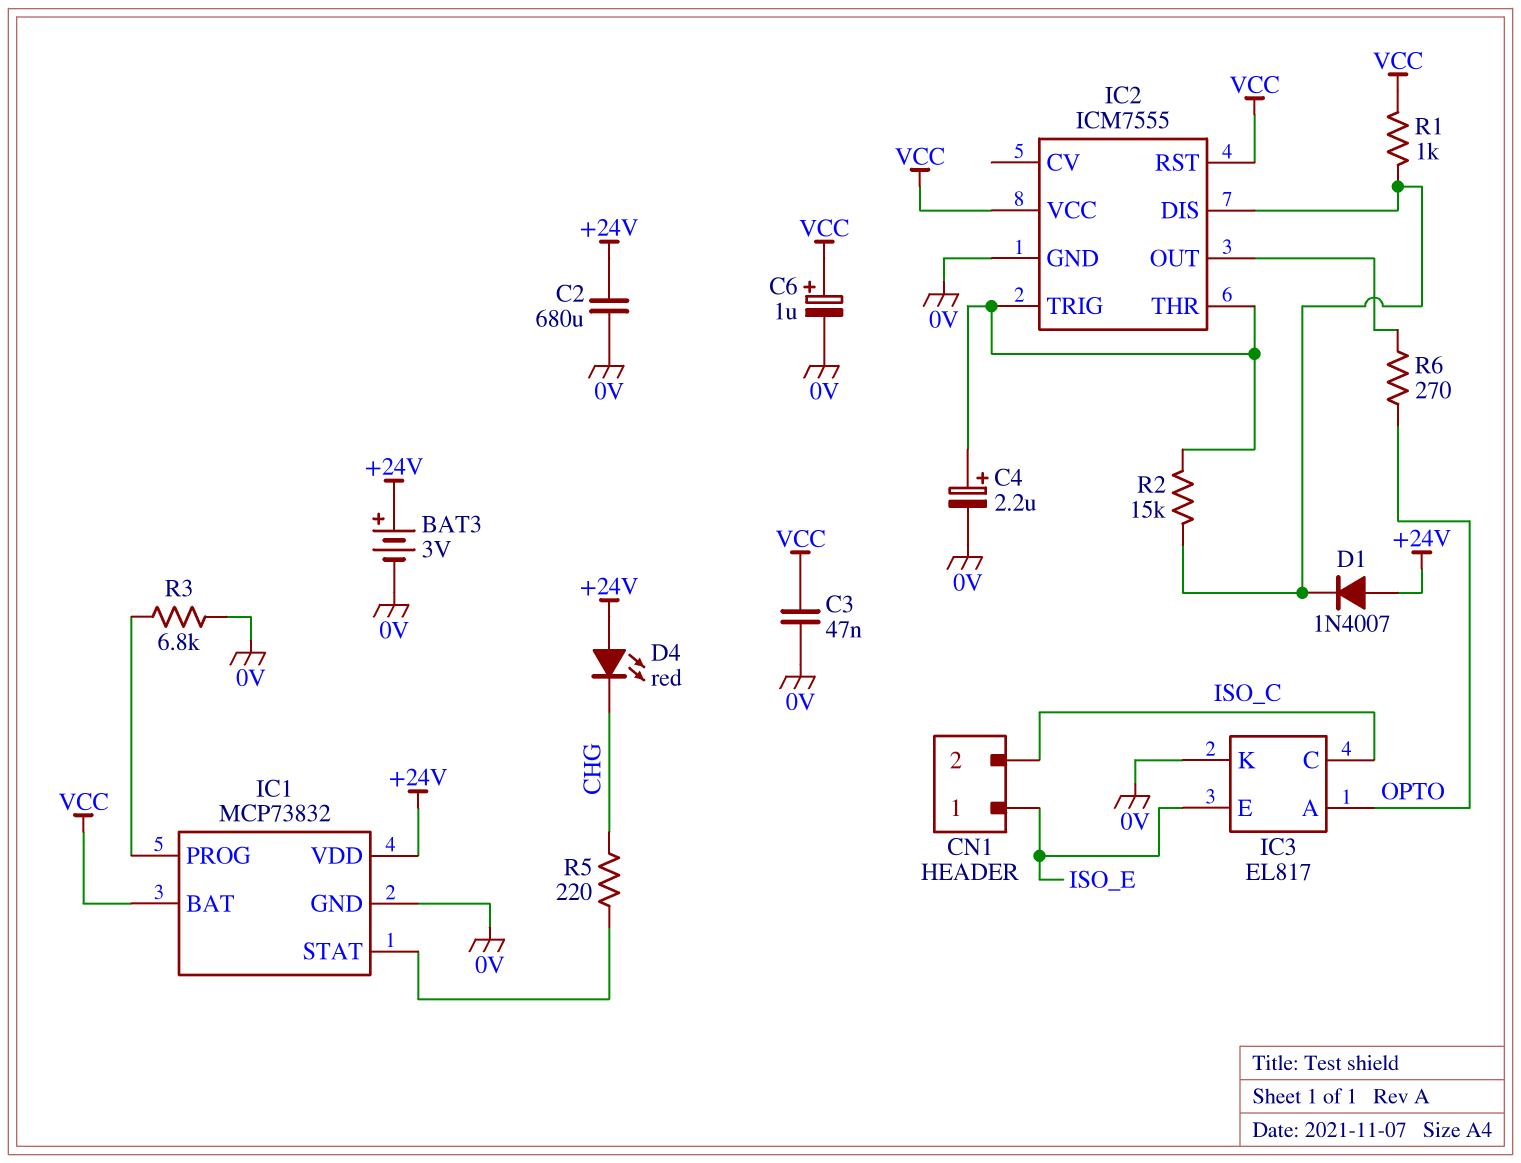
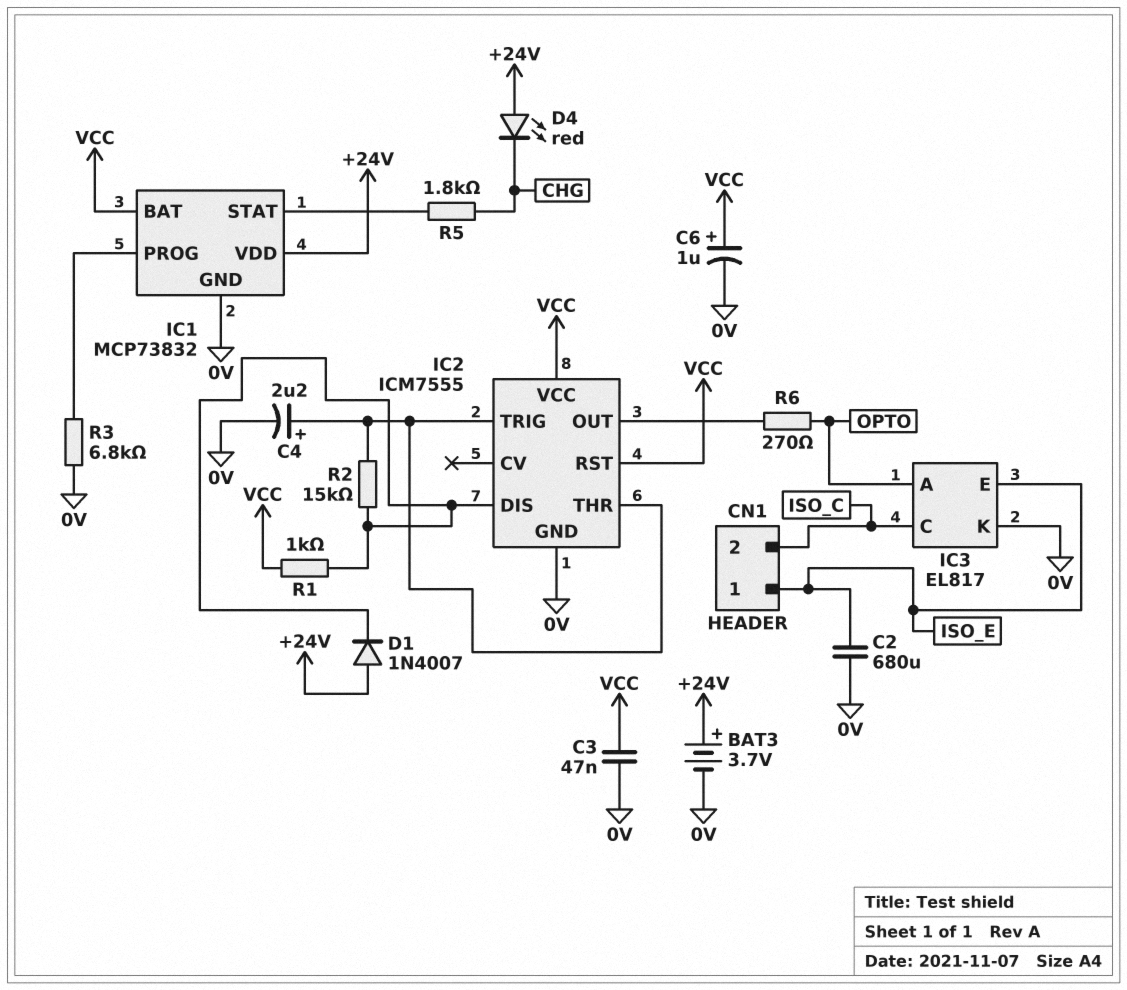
BAT3: 3V (plus +24V, minus 0V) -> 3.7V (plus +24V, minus 0V)
C2: 680uF (+24V, 0V) -> 680uF (0V, ISO_E)
R5: 220 (CHG, IC1/STAT) -> 1.8k (CHG, IC1/STAT)

